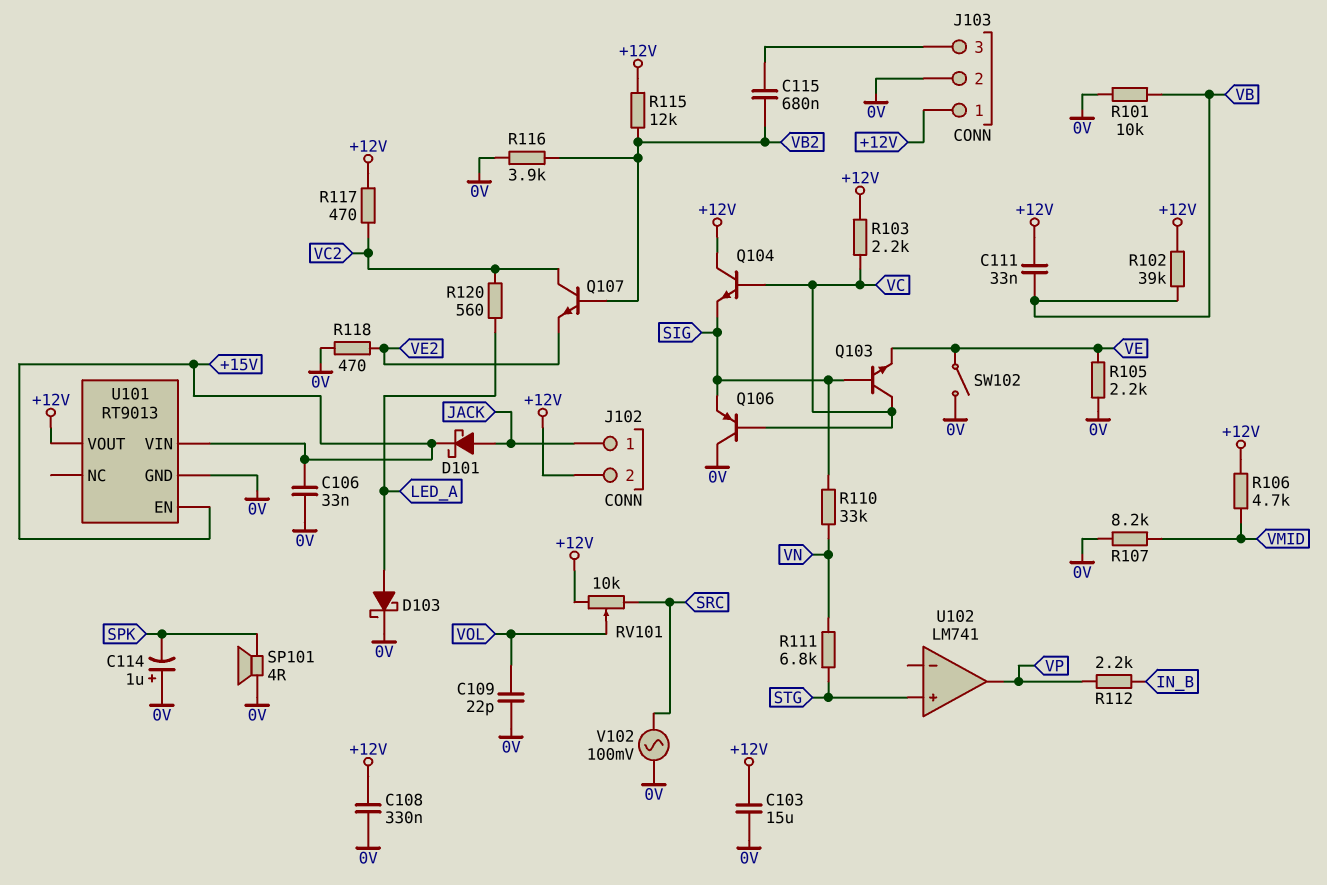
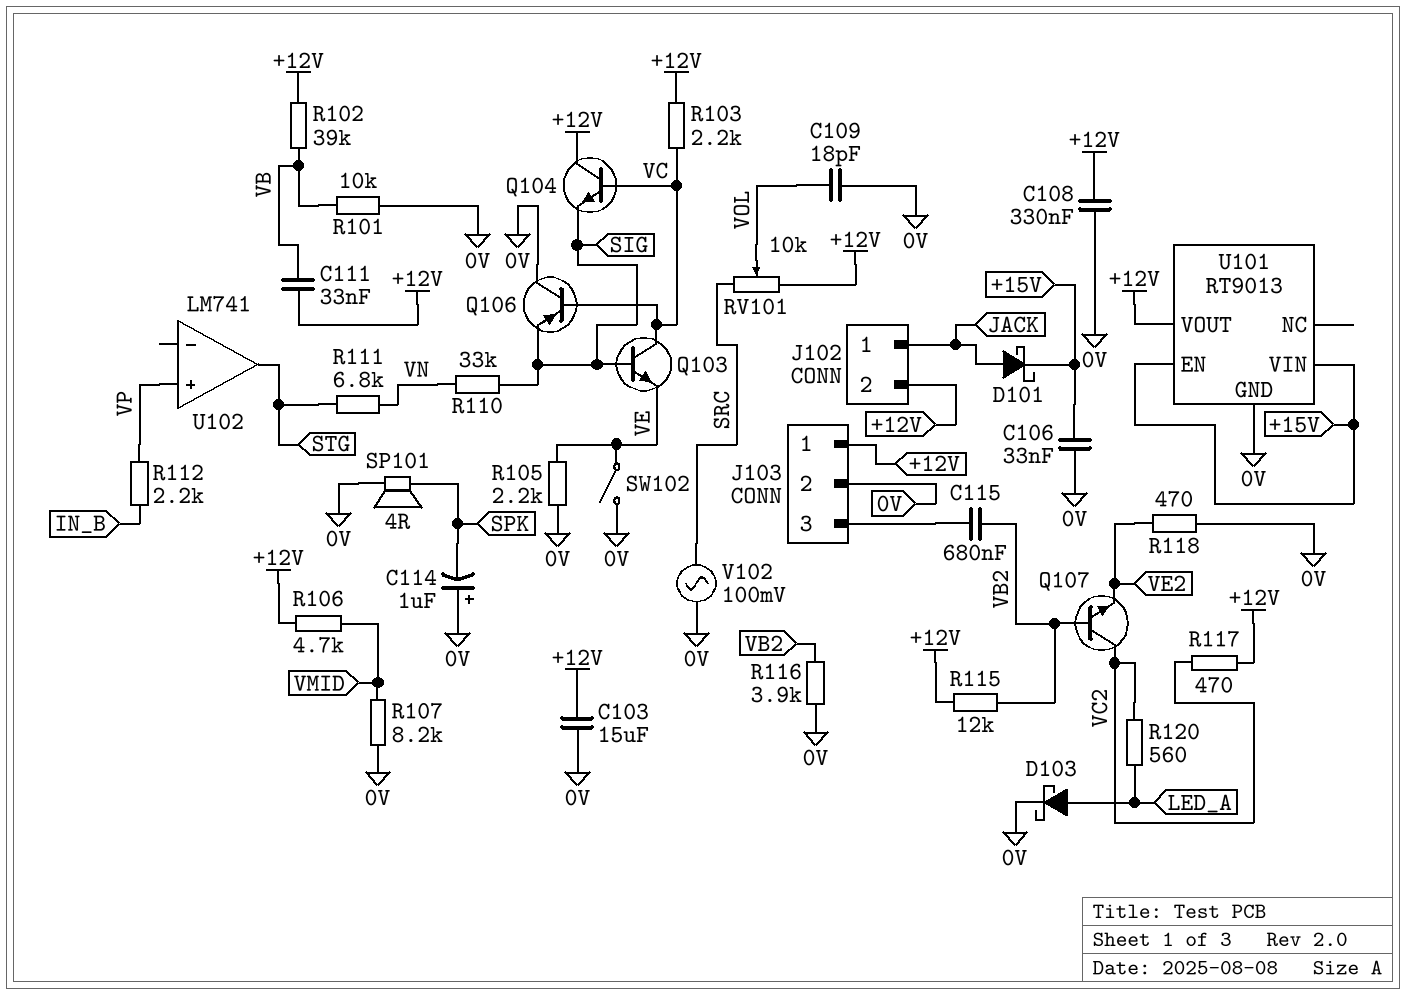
C109: 22pF (0V, VOL) -> 18pF (0V, VOL)
U102 pin in+: STG -> VP
U102 pin out: VP -> STG

